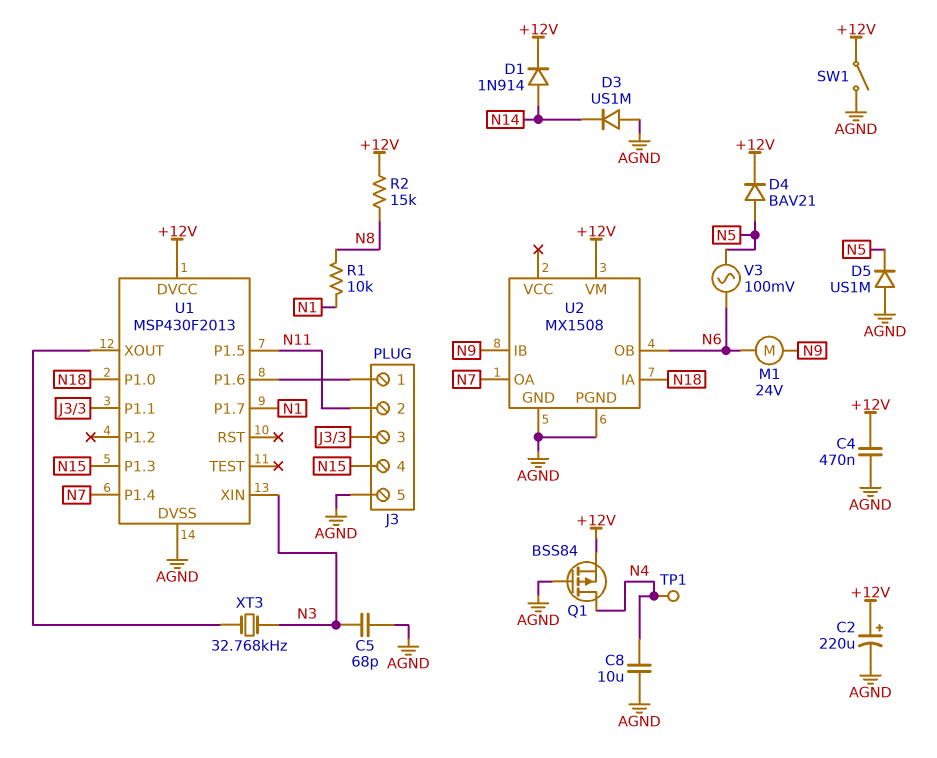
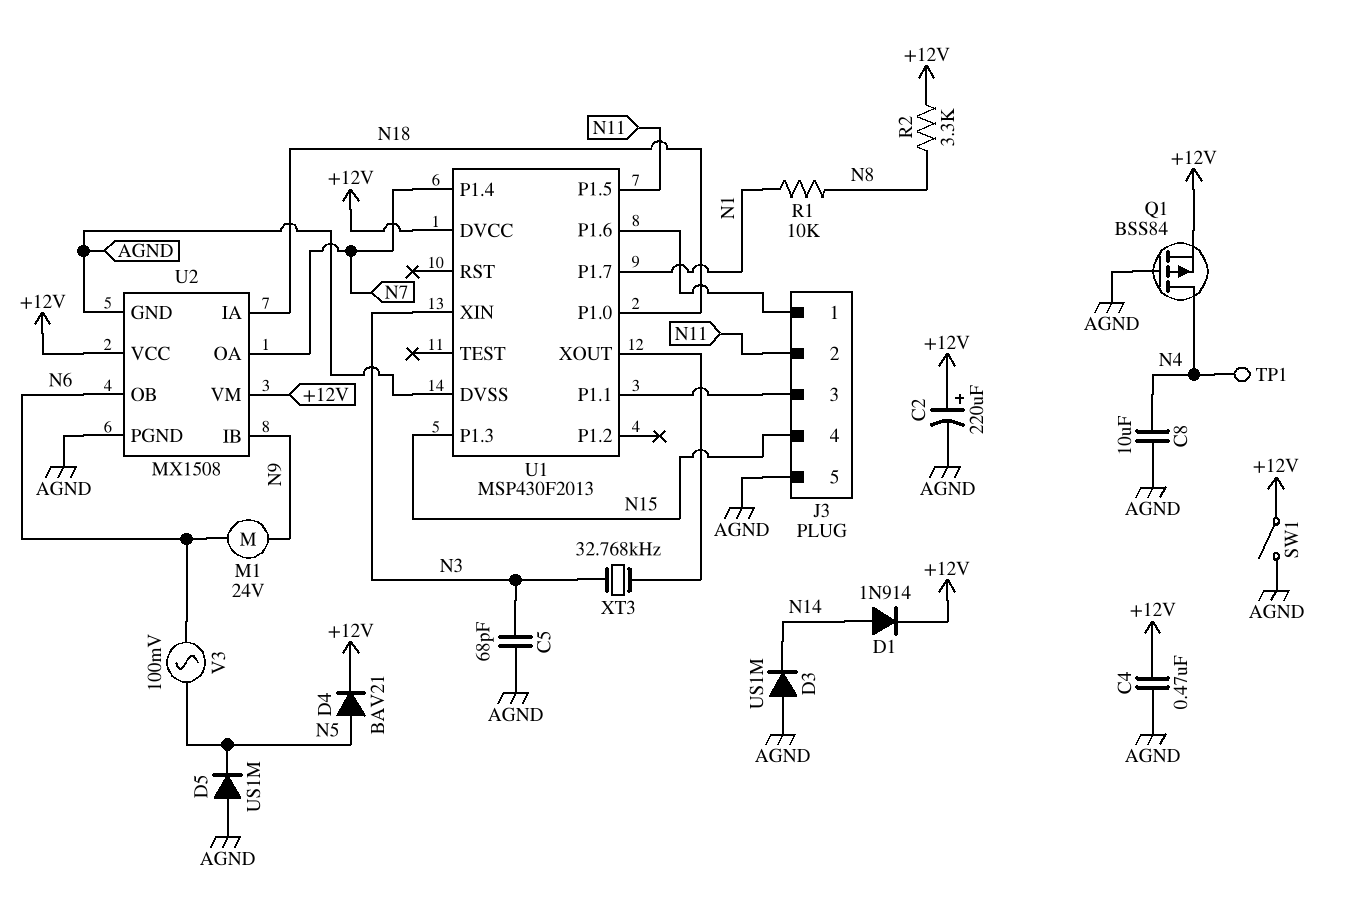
R2: 15k (+12V, N8) -> 3.3k (+12V, N8)
U2 pin VCC: none -> +12V

